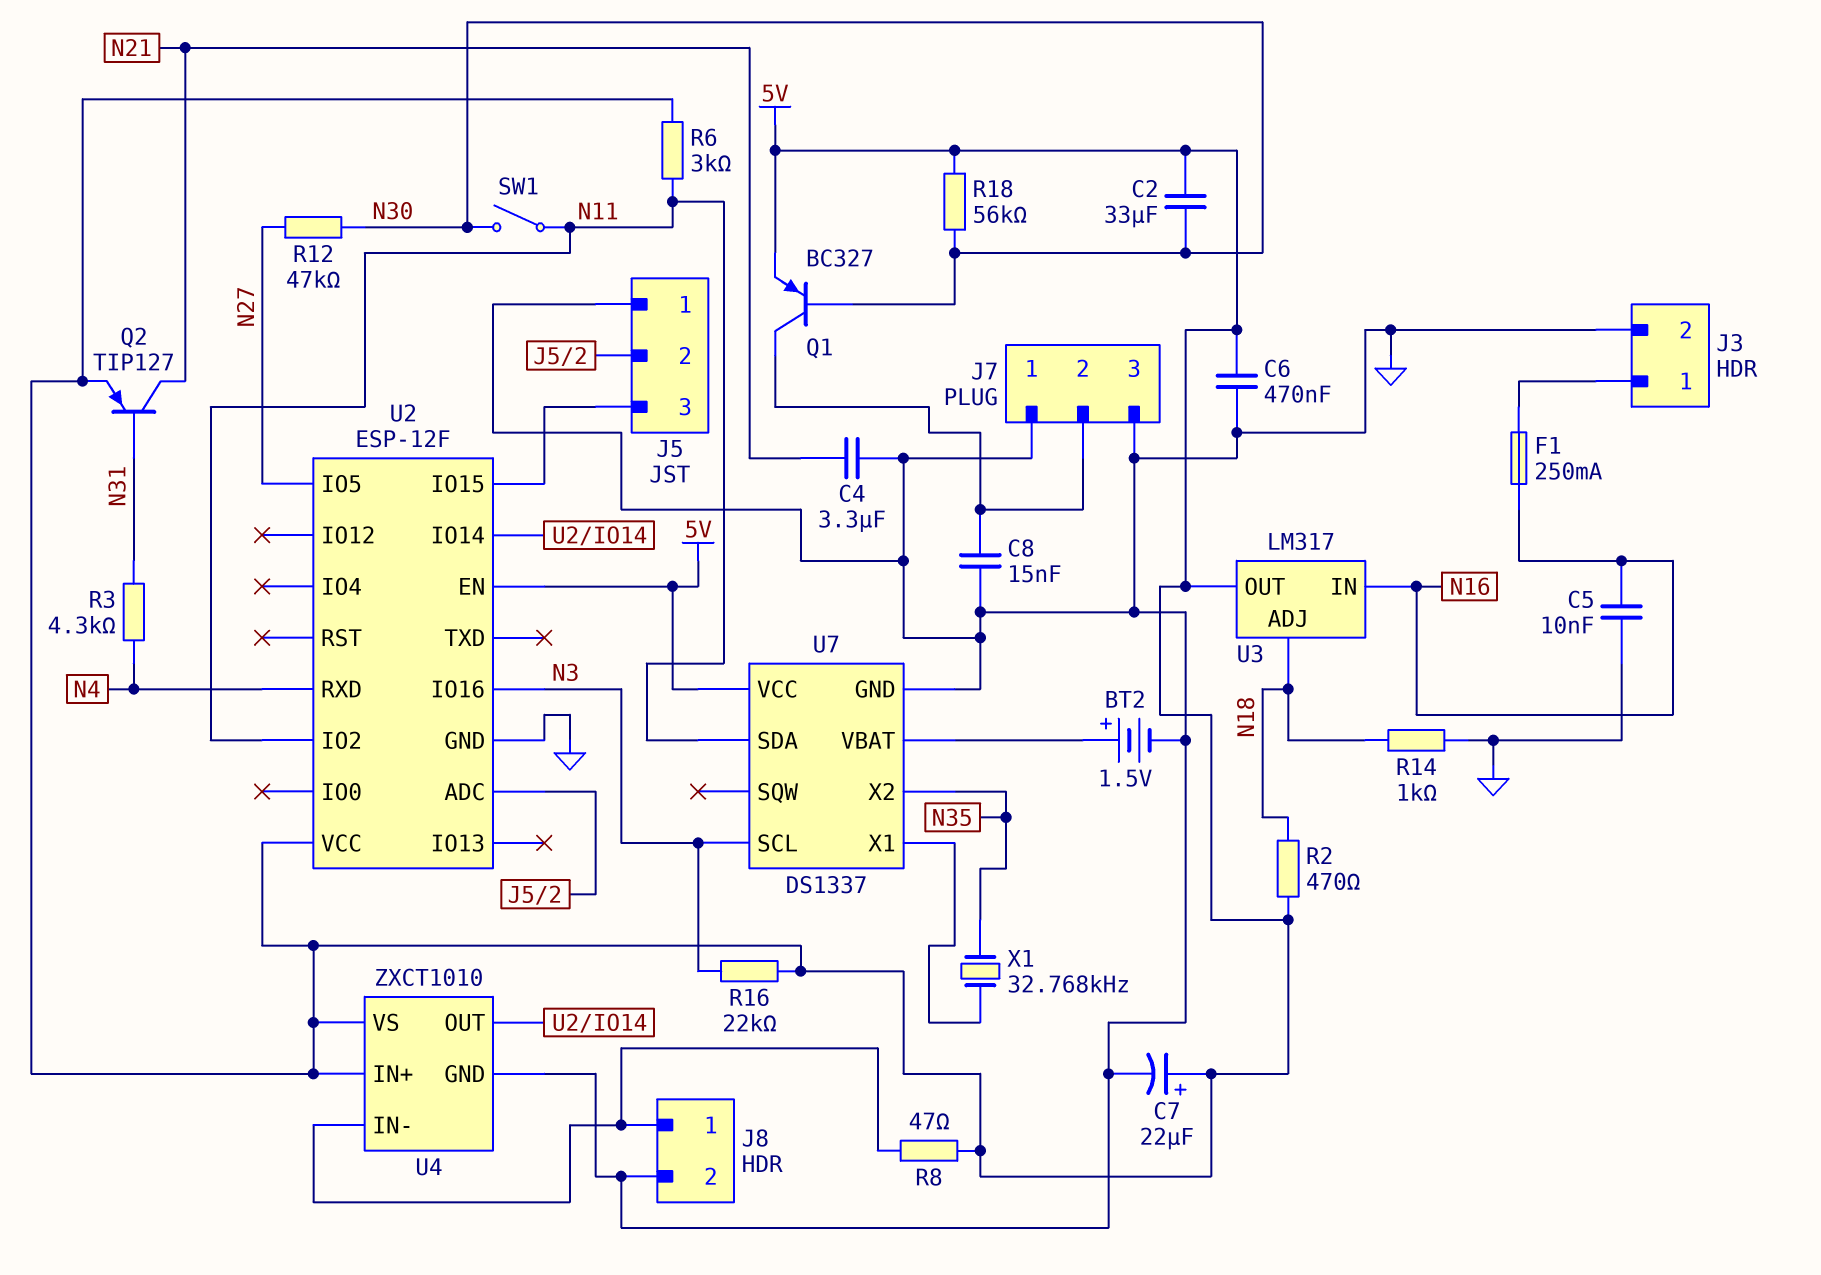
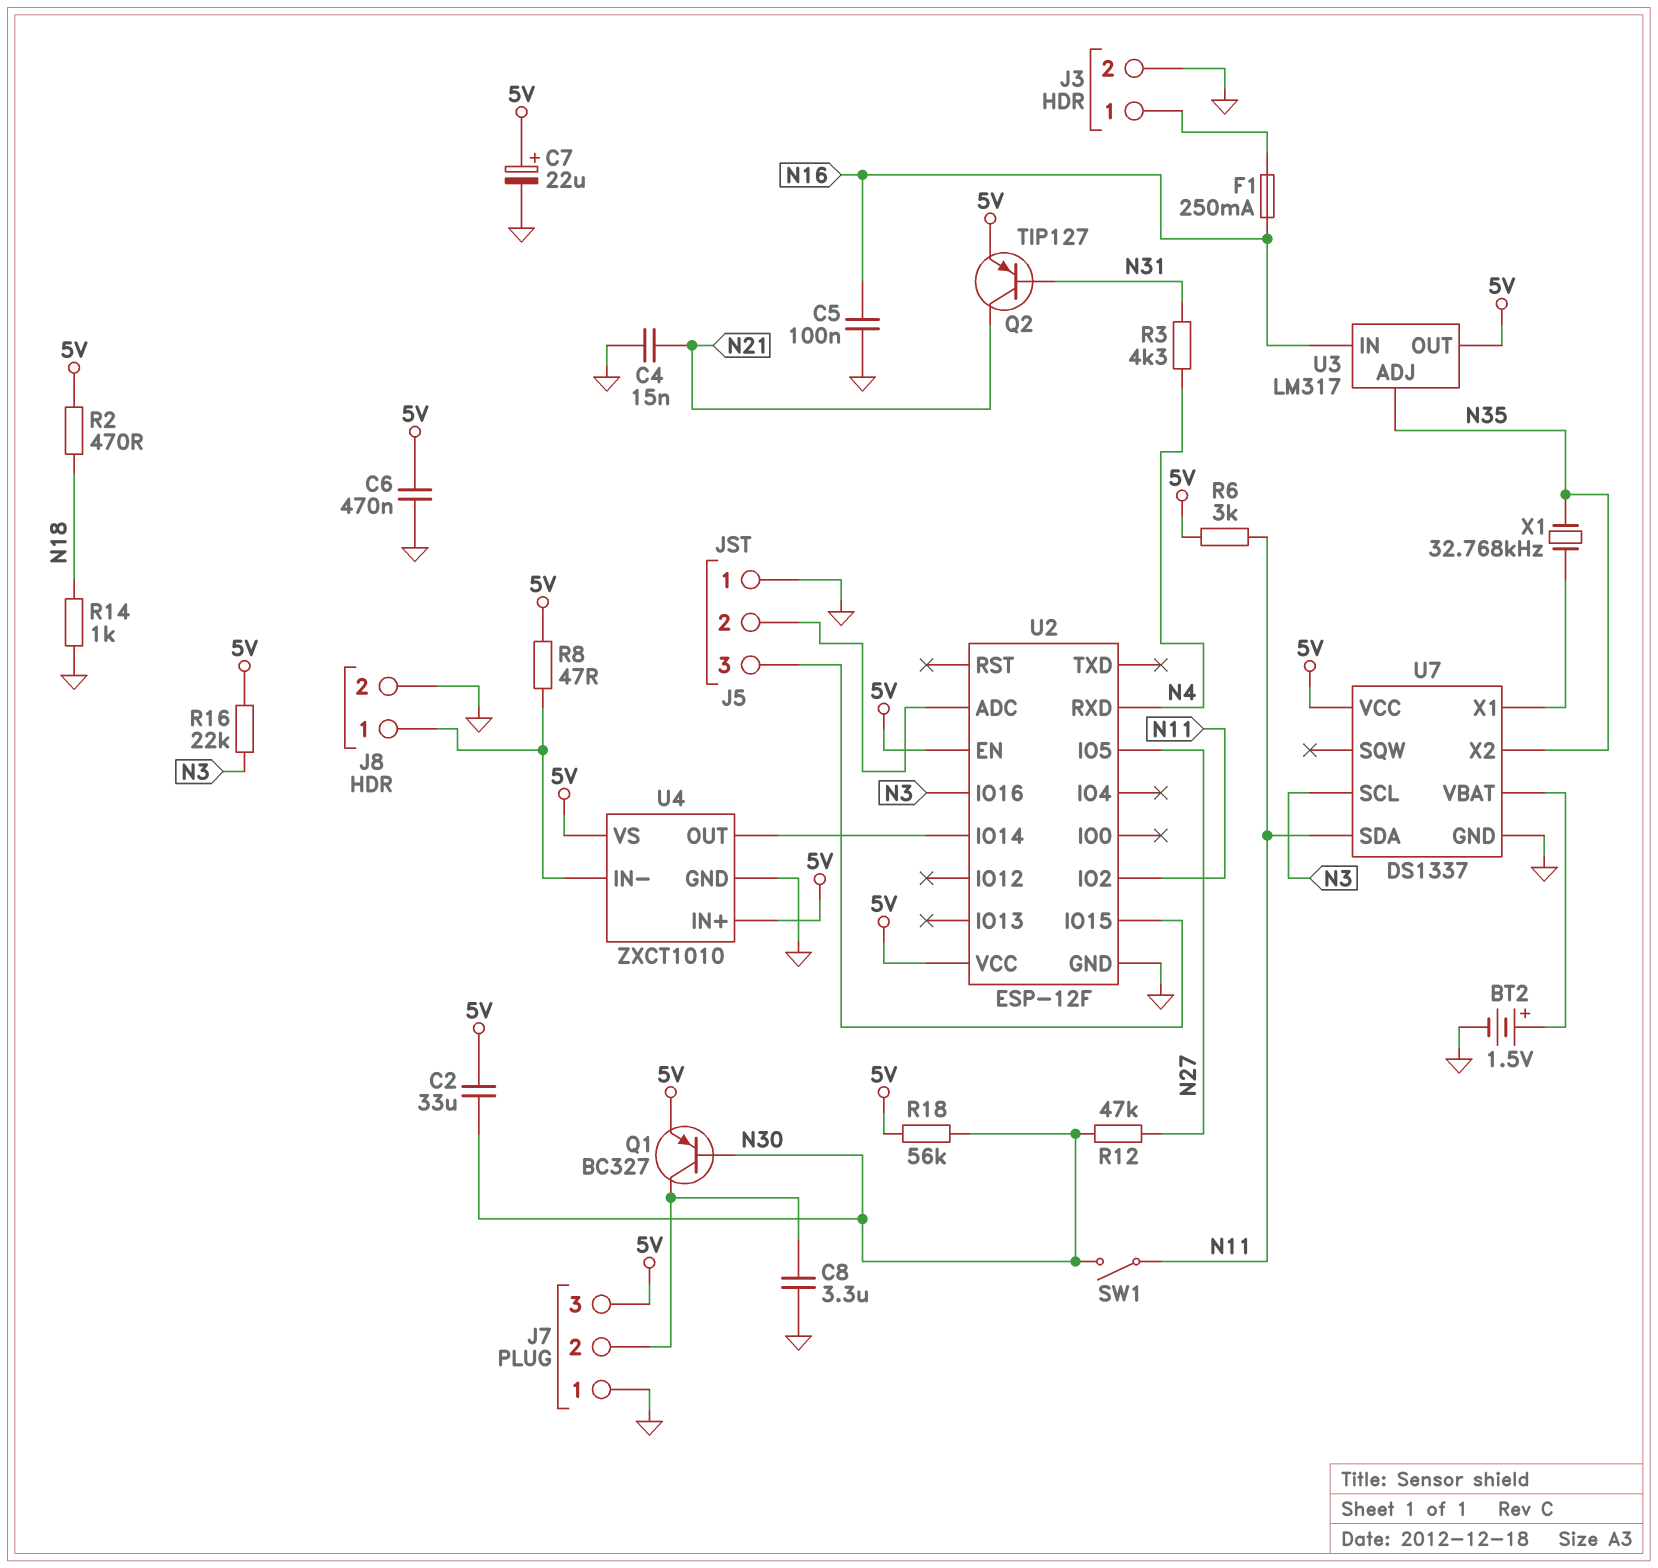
C4: 3.3uF (GND, N21) -> 15nF (GND, N21)
C5: 10nF (GND, N16) -> 100nF (GND, N16)
C8: 15nF (GND, J7/2) -> 3.3uF (GND, J7/2)
J7 pin 3: GND -> 5V
U3 pin ADJ: N18 -> N35

